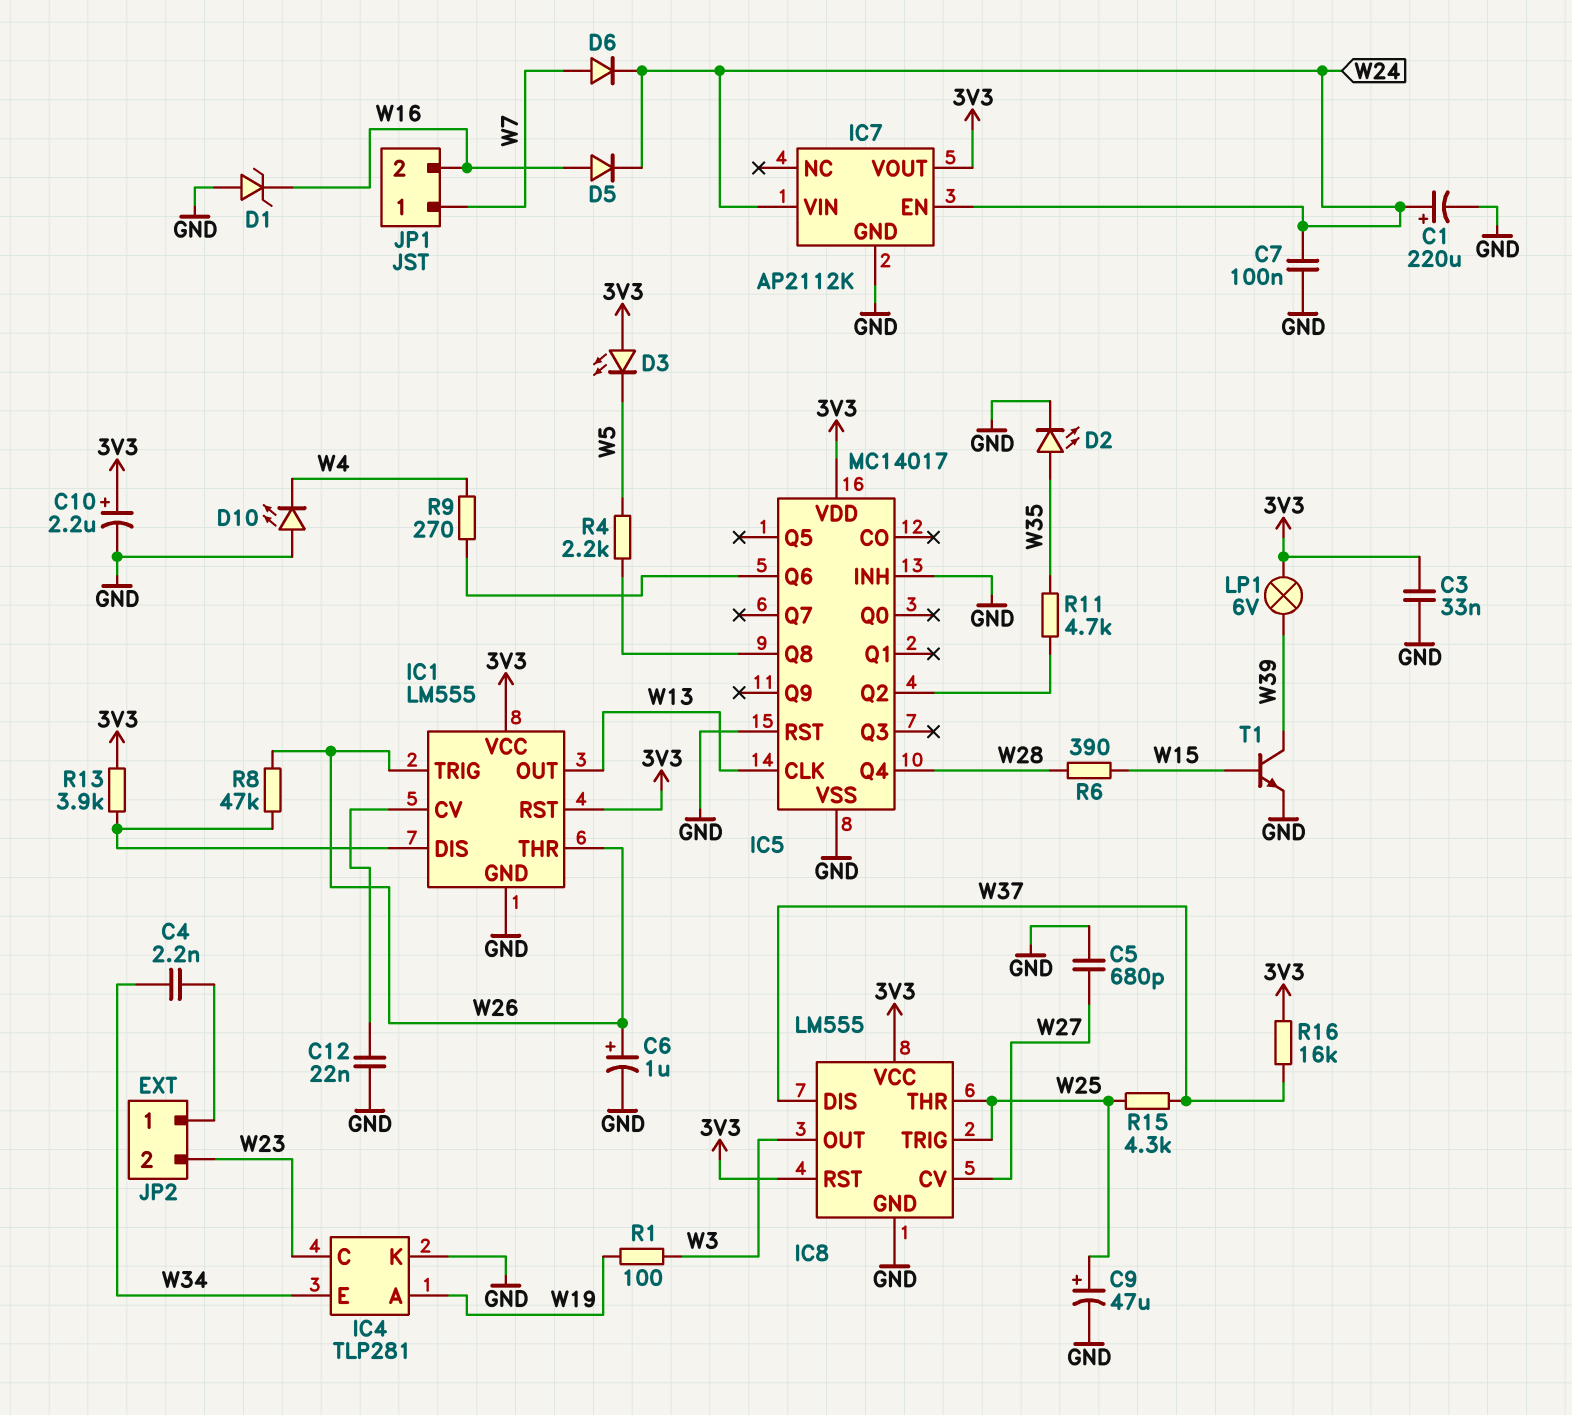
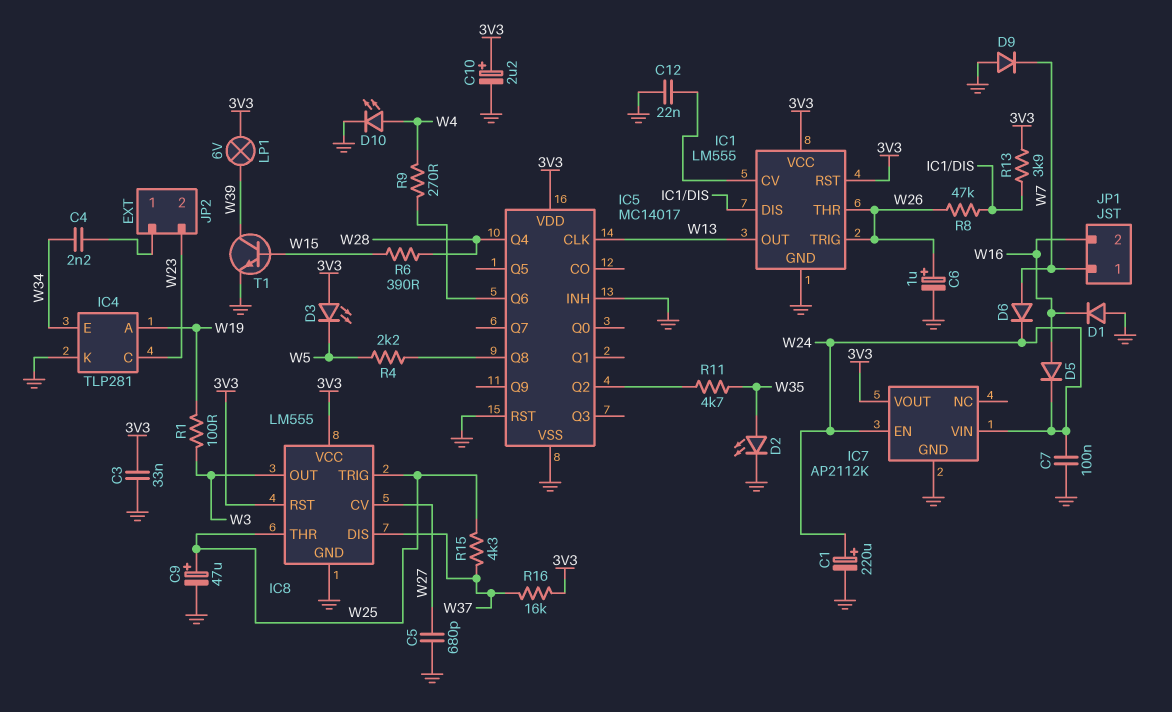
D1: zener (A GND, K W16) -> diode (A GND, K W16)
D9: none -> diode (A GND, K W7)
D10: LED (A GND, K W4) -> LED (A W4, K GND)

